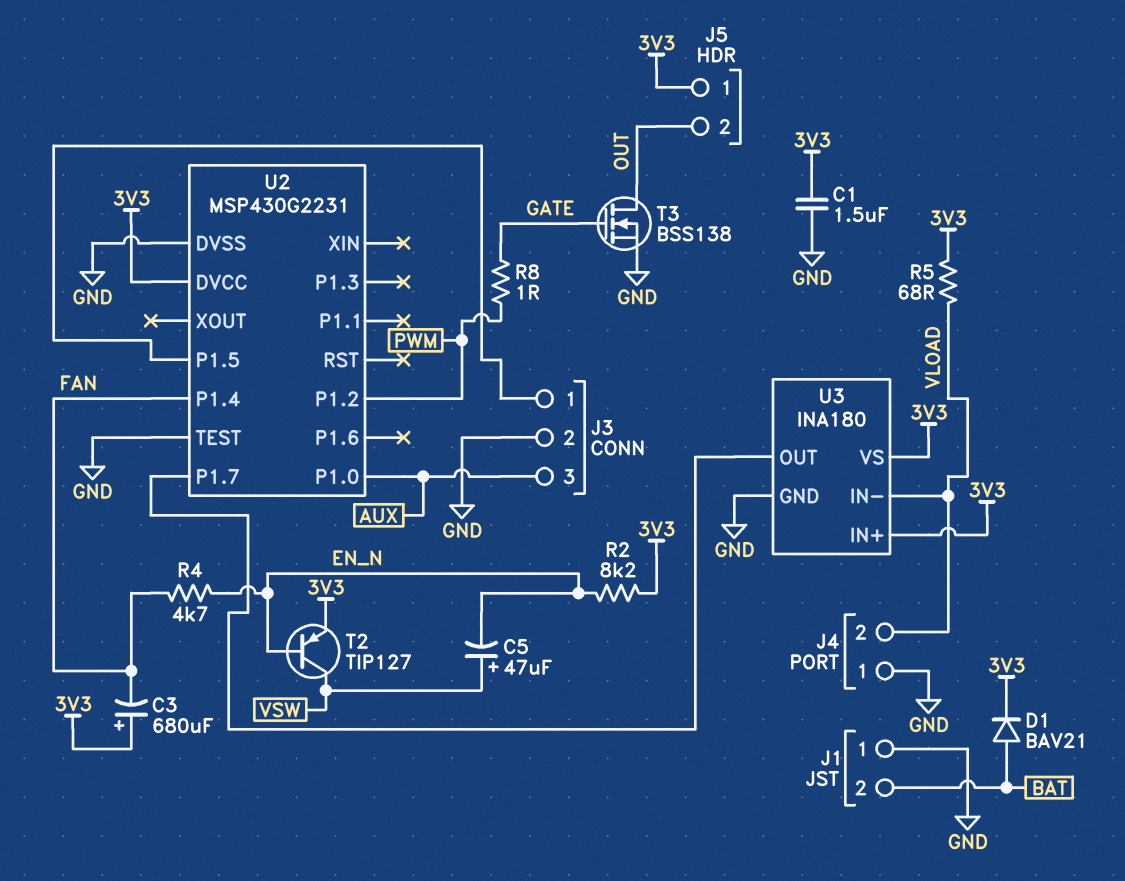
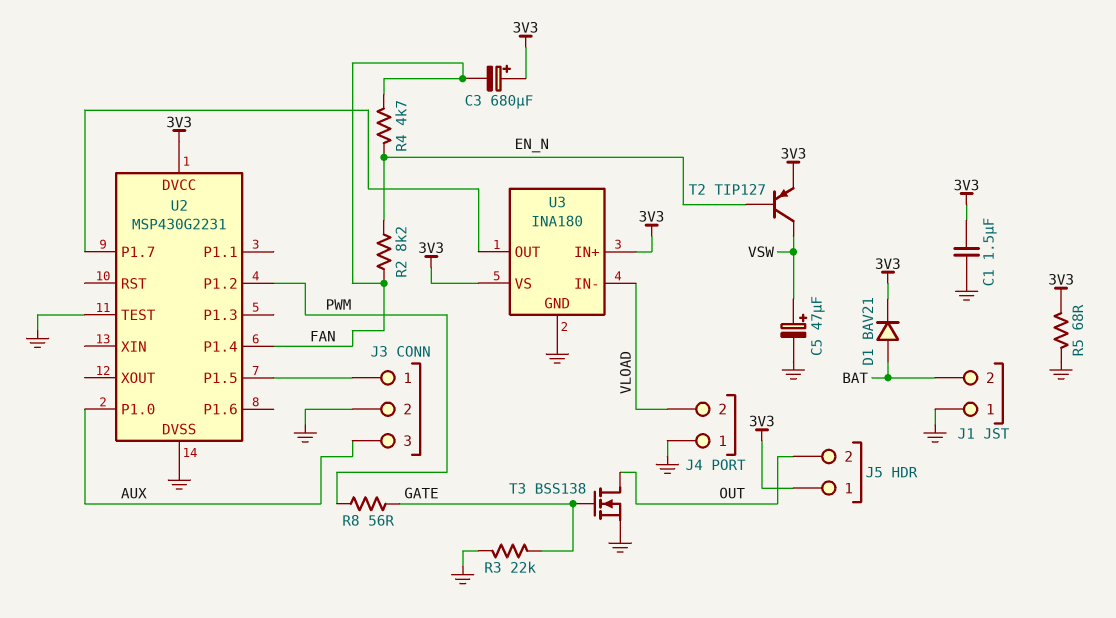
C5: 47uF (plus VSW, minus EN_N) -> 47uF (plus VSW, minus GND)
R2: 8.2k (3V3, EN_N) -> 8.2k (EN_N, FAN)
R3: none -> 22k (GATE, GND)
R5: 68 (3V3, VLOAD) -> 68 (3V3, GND)
R8: 1 (GATE, PWM) -> 56 (GATE, PWM)

